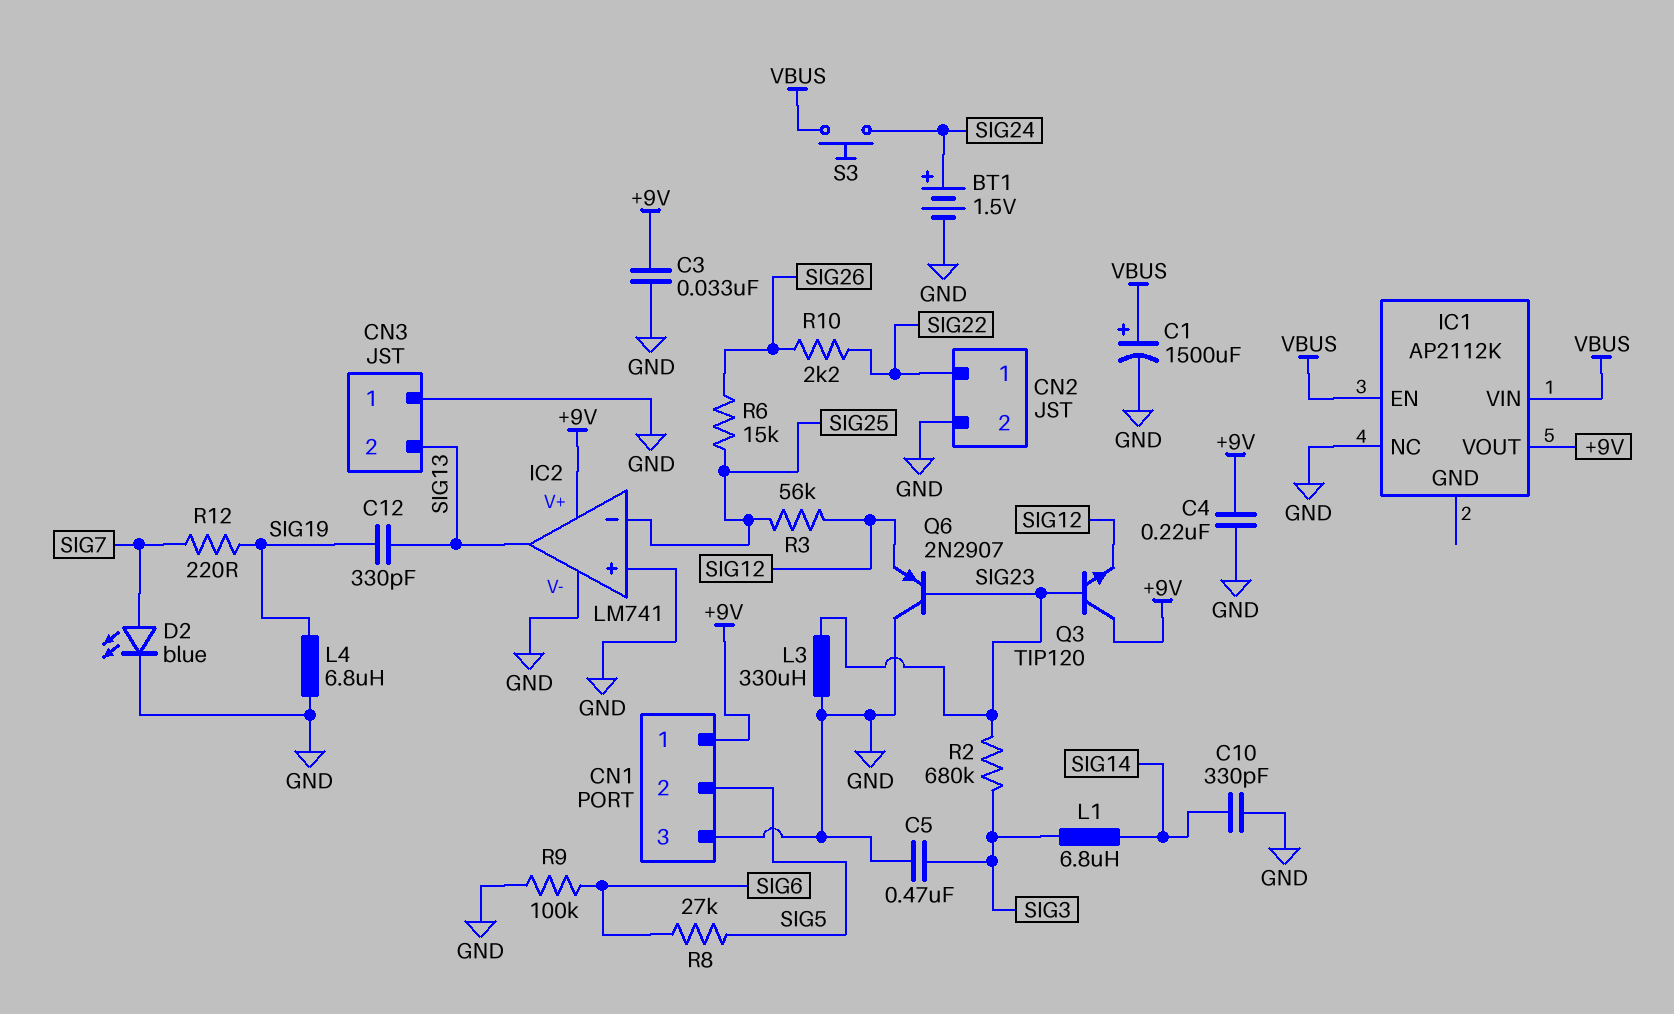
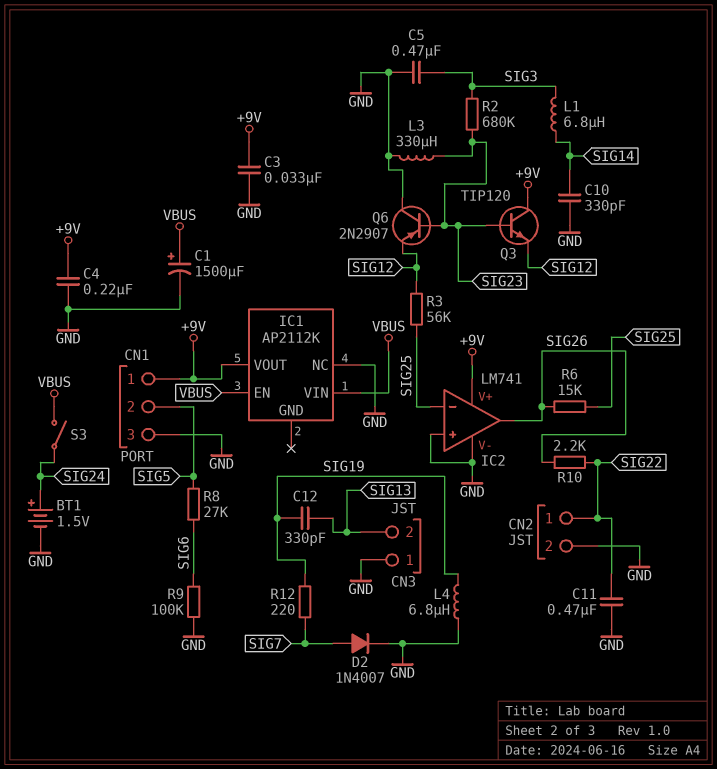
C11: none -> 470nF (GND, SIG22)
D2: LED blue (A SIG7, K GND) -> diode 1N4007 (A SIG7, K GND)
IC2 pin out: SIG13 -> SIG26
S3: button (SIG24, VBUS) -> switch (SIG24, VBUS)

